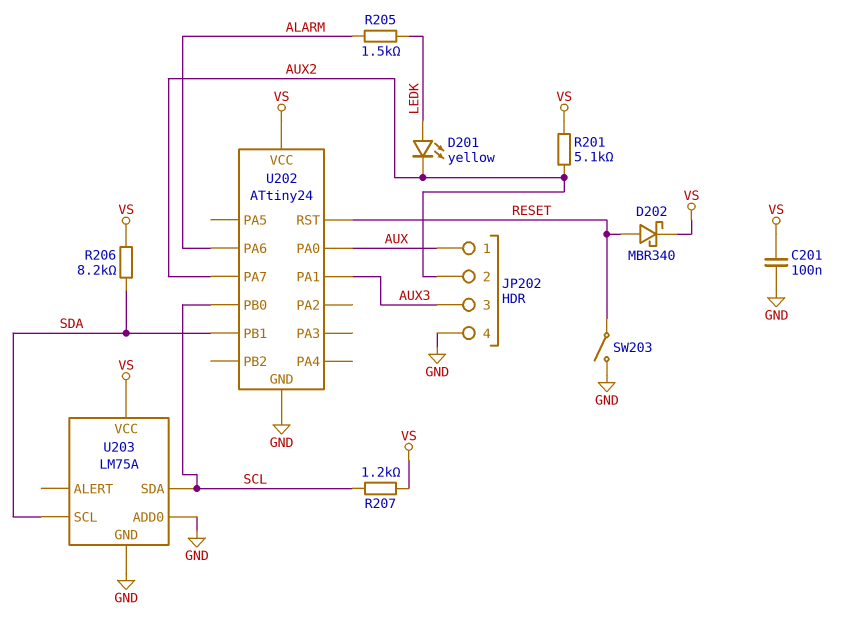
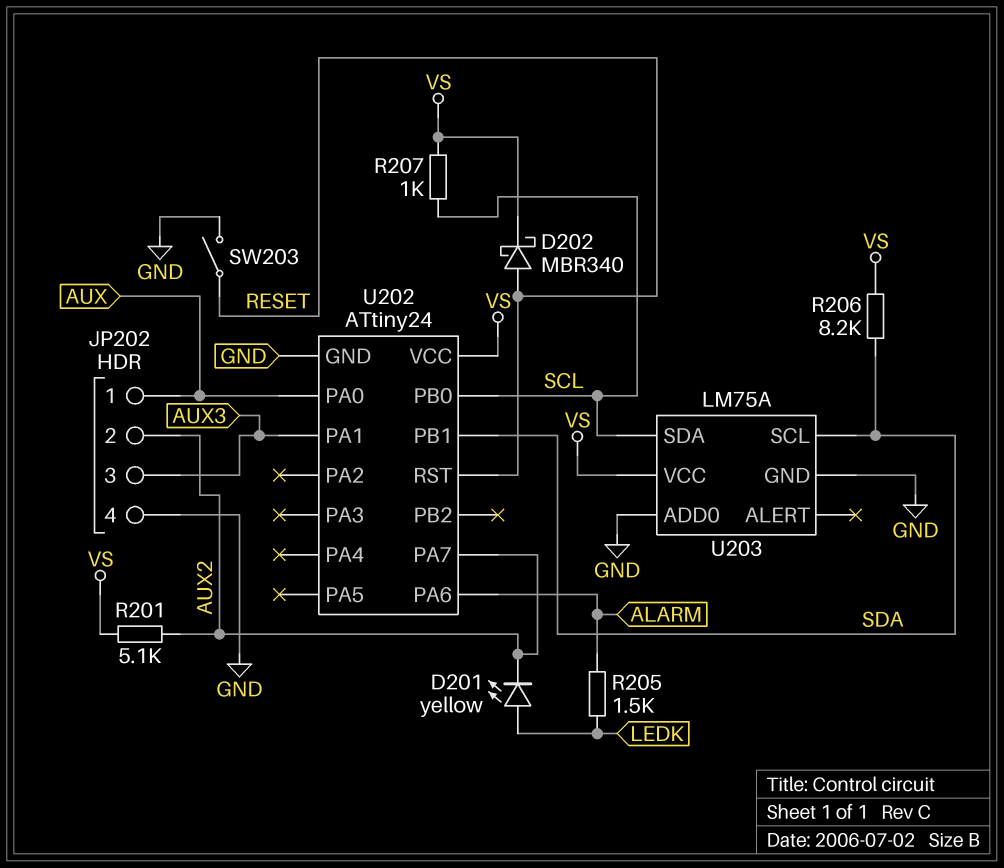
C201: 100nF (GND, VS) -> none
R207: 1.2k (SCL, VS) -> 1k (SCL, VS)

